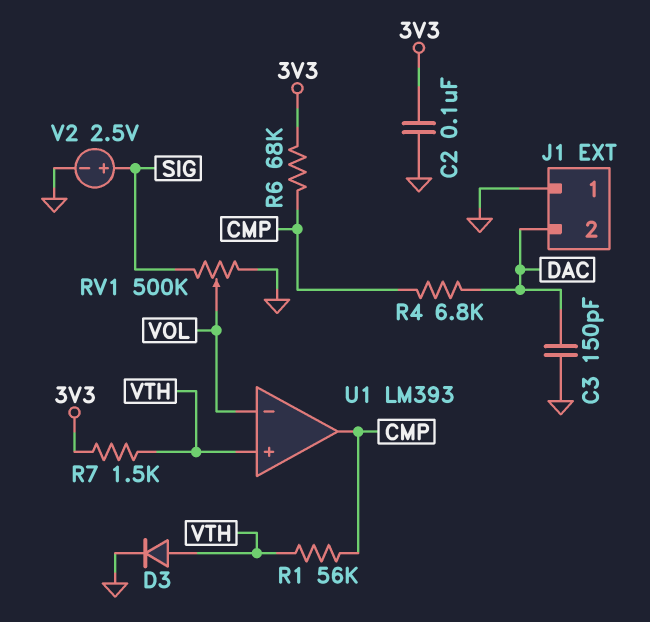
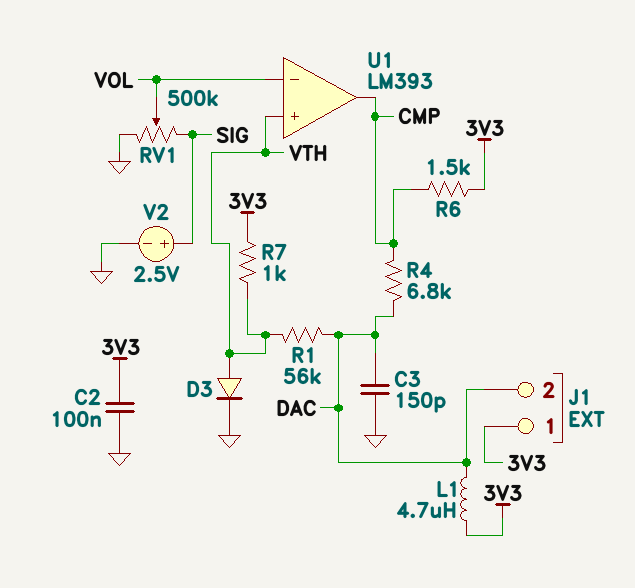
J1 pin 1: GND -> 3V3
L1: none -> 4.7uH (3V3, DAC)
R1: 56k (CMP, VTH) -> 56k (DAC, VTH)
R6: 68k (3V3, CMP) -> 1.5k (3V3, CMP)
R7: 1.5k (3V3, VTH) -> 1k (3V3, VTH)

